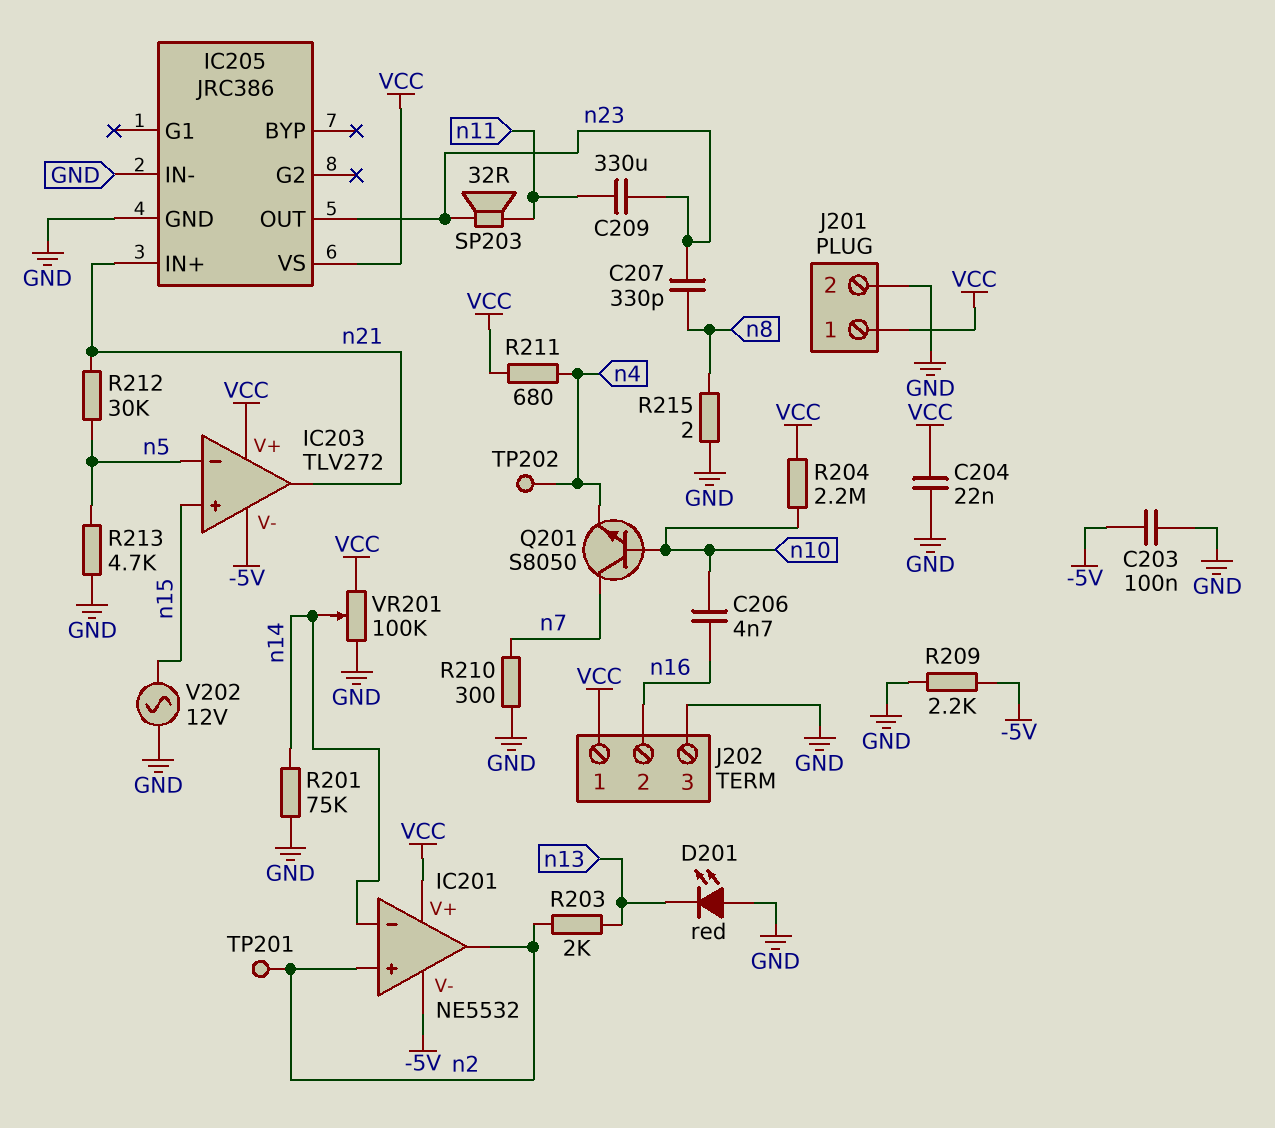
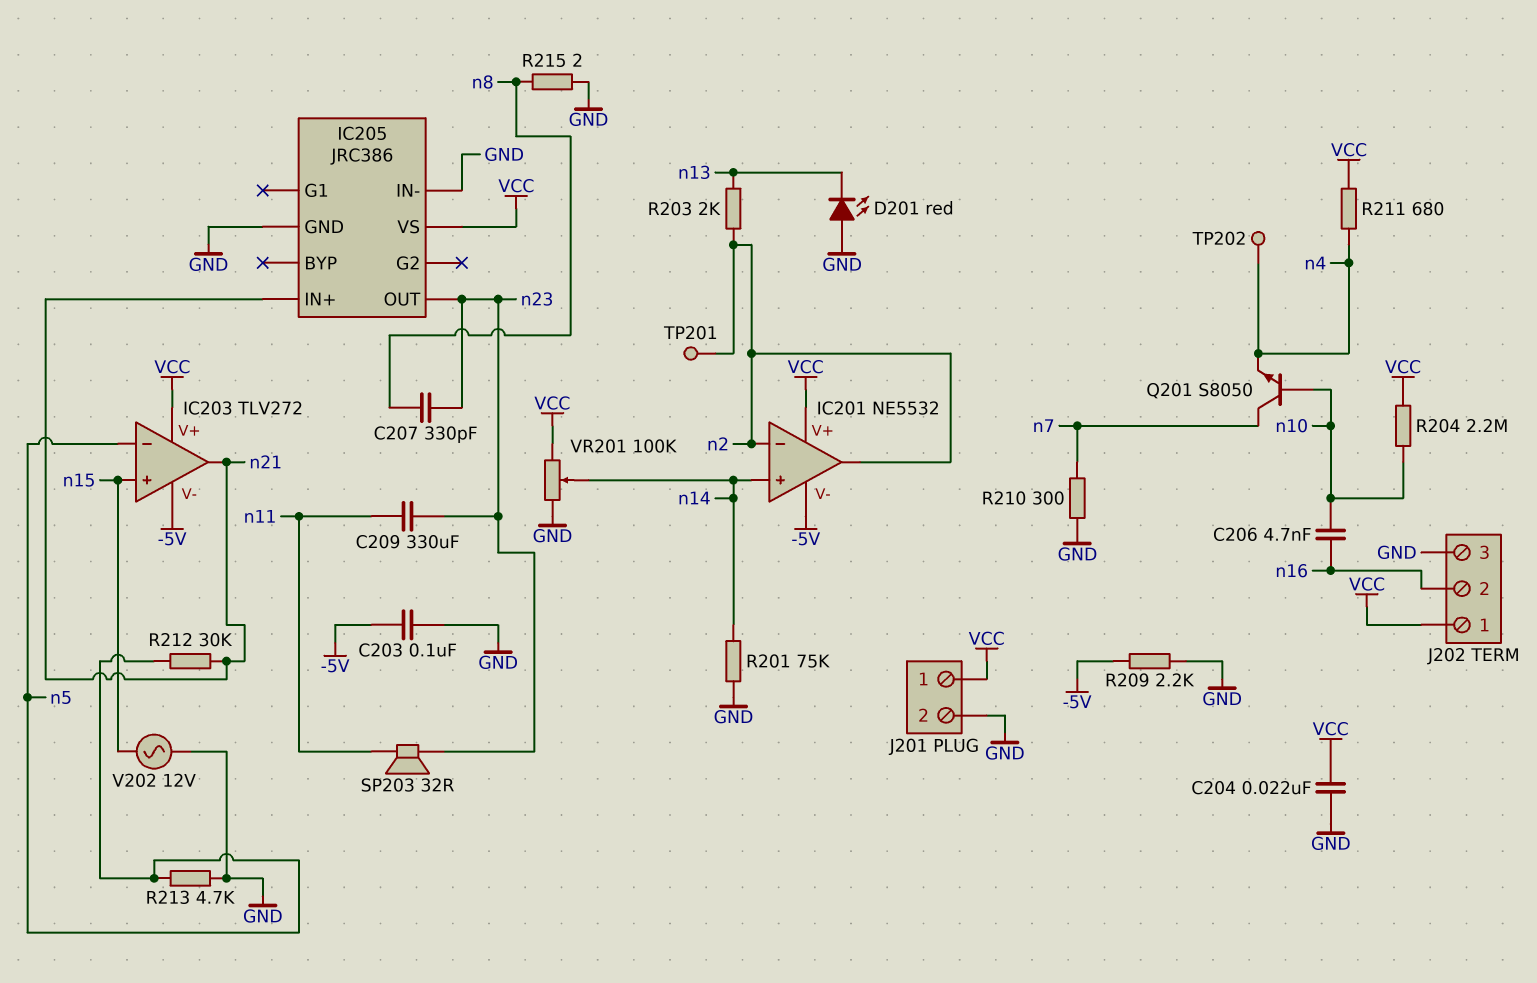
IC201 pin in+: n2 -> n14
IC201 pin in-: n14 -> n2

